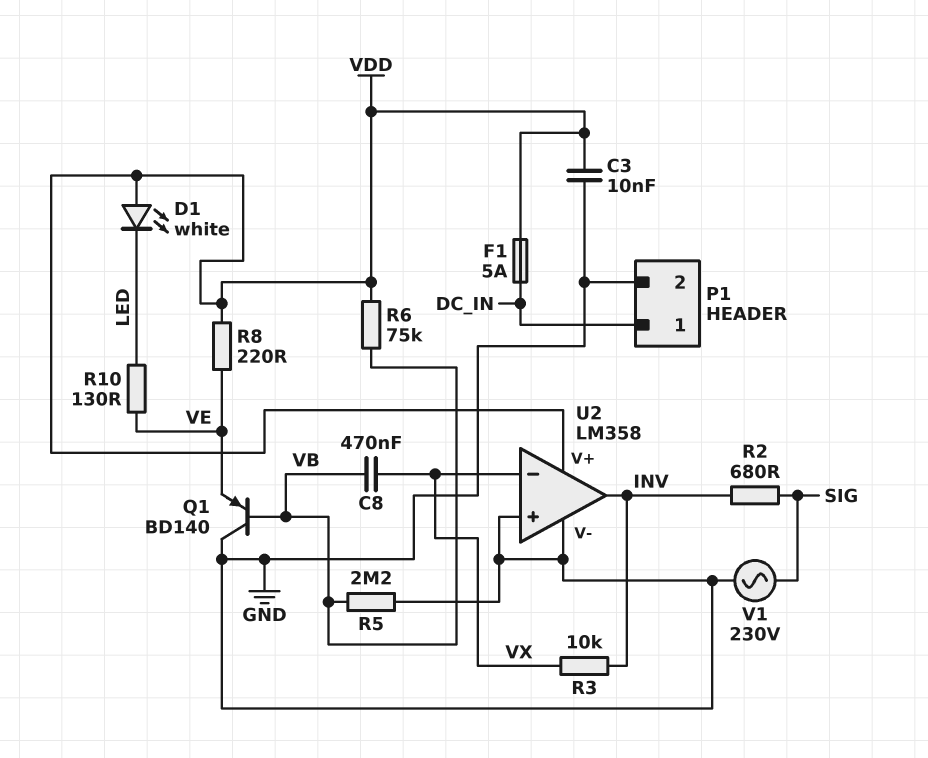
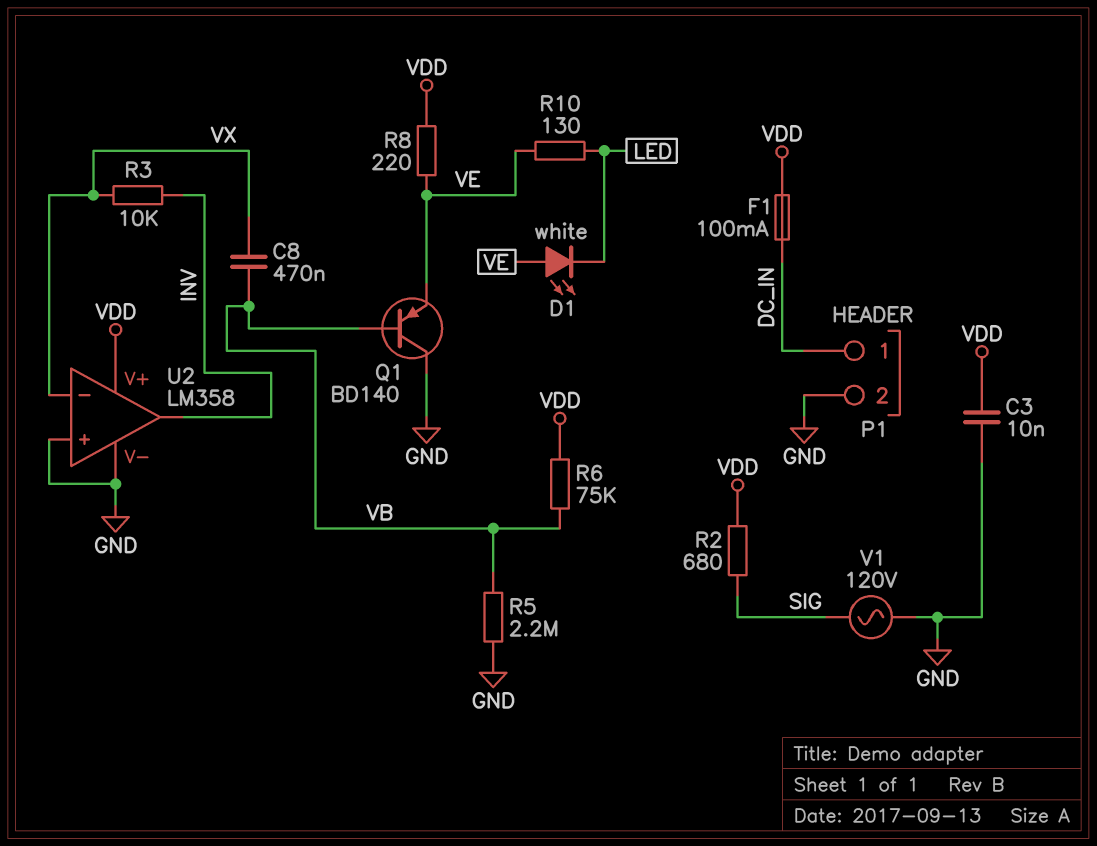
D1: LED white (A VDD, K LED) -> LED white (A VE, K LED)
F1: 5A (DC_IN, VDD) -> 100mA (DC_IN, VDD)
R2: 680 (INV, SIG) -> 680 (SIG, VDD)
V1: AC 230V (GND, SIG) -> AC 120V (GND, SIG)

